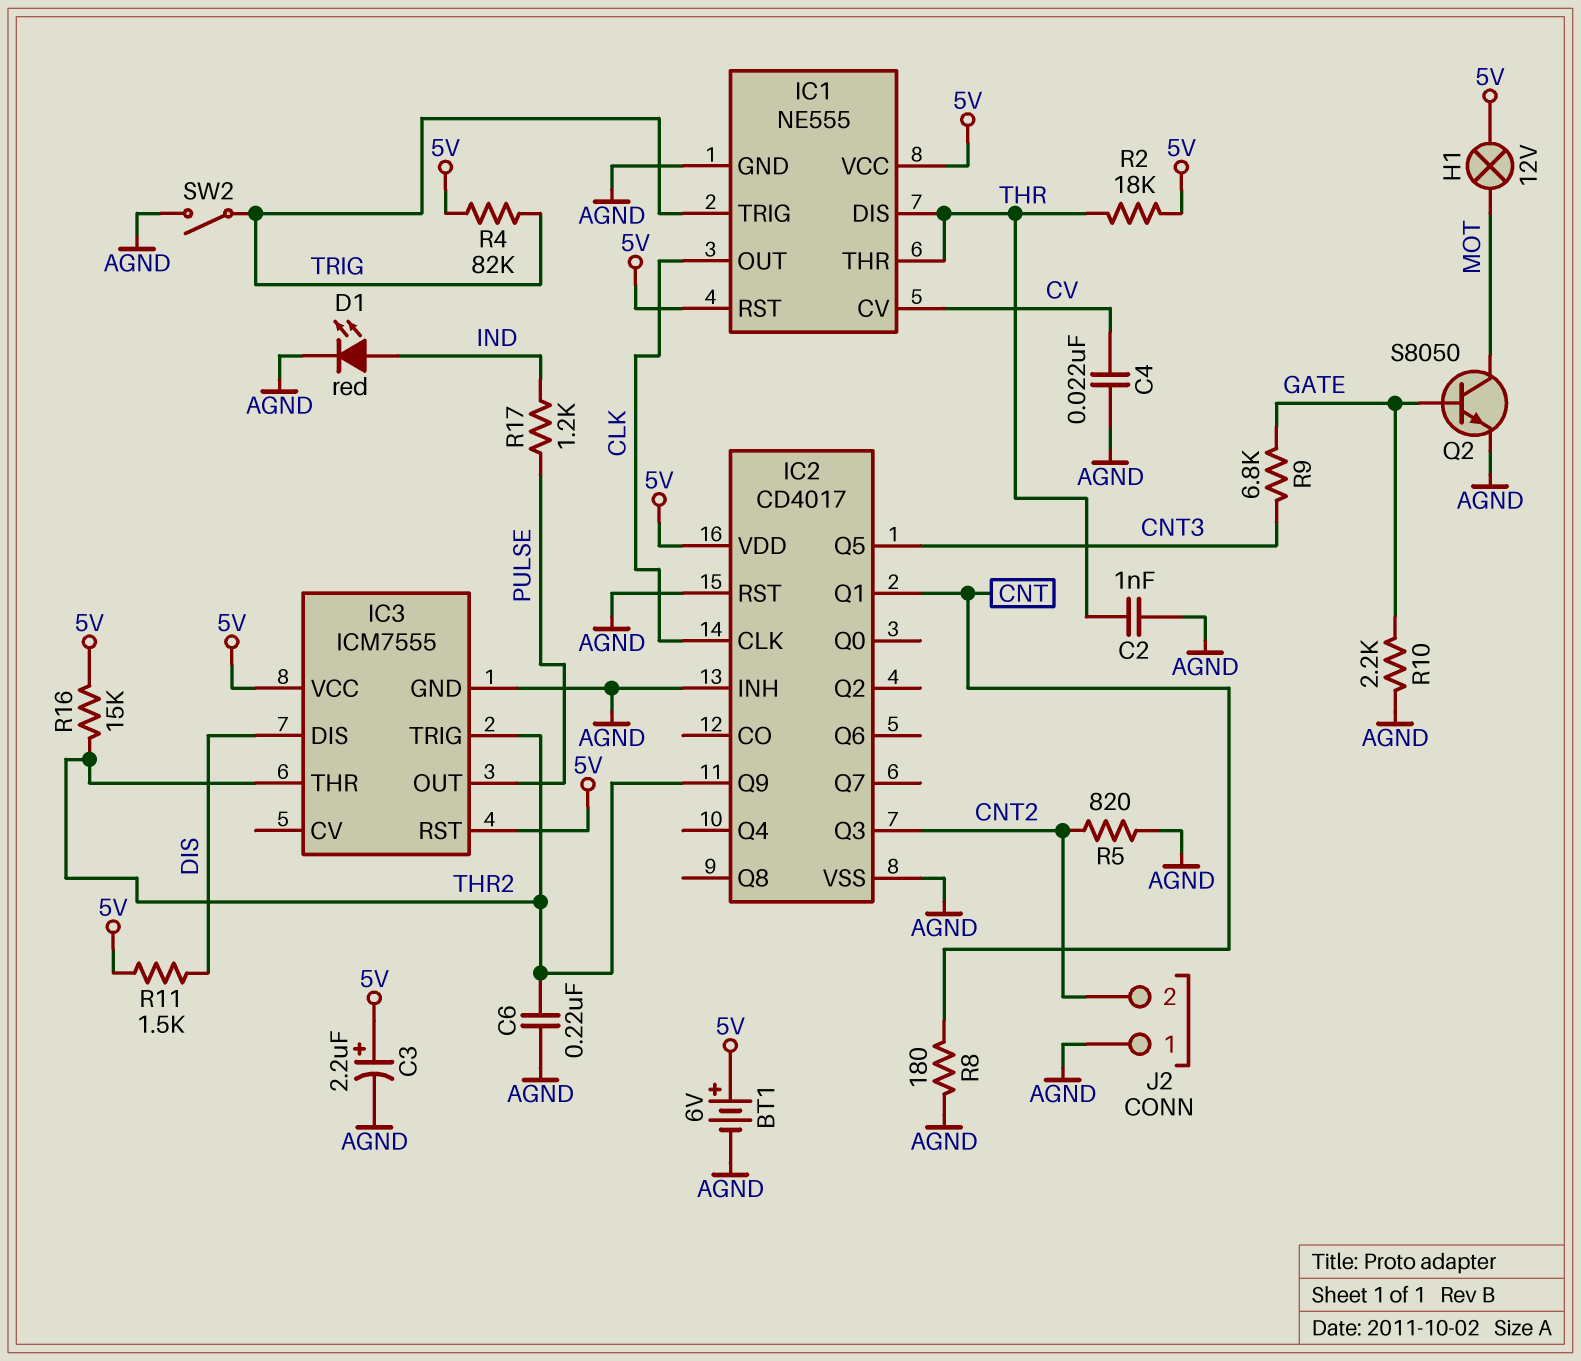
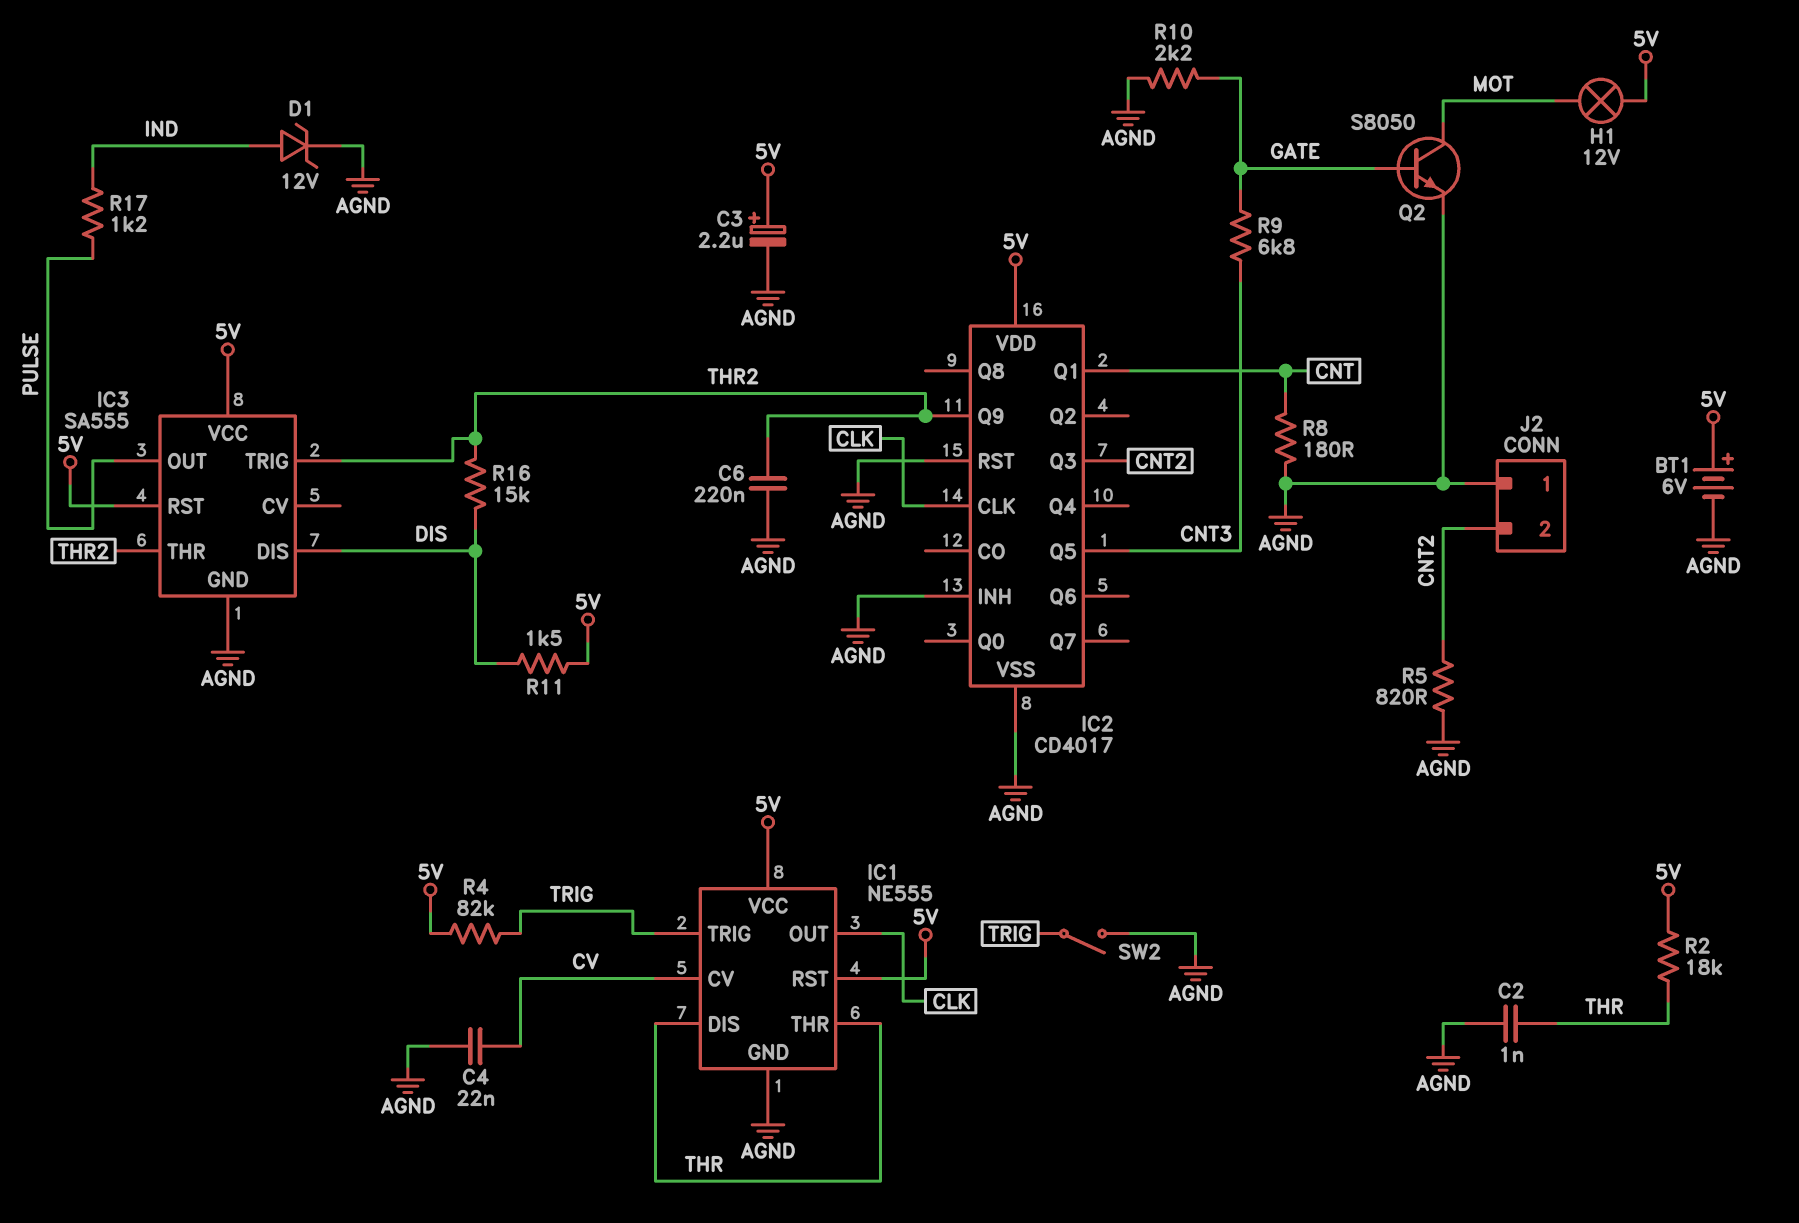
D1: LED red (A IND, K AGND) -> zener 12V (A IND, K AGND)
IC3: ICM7555 -> SA555
R16: 15k (5V, THR2) -> 15k (DIS, THR2)

